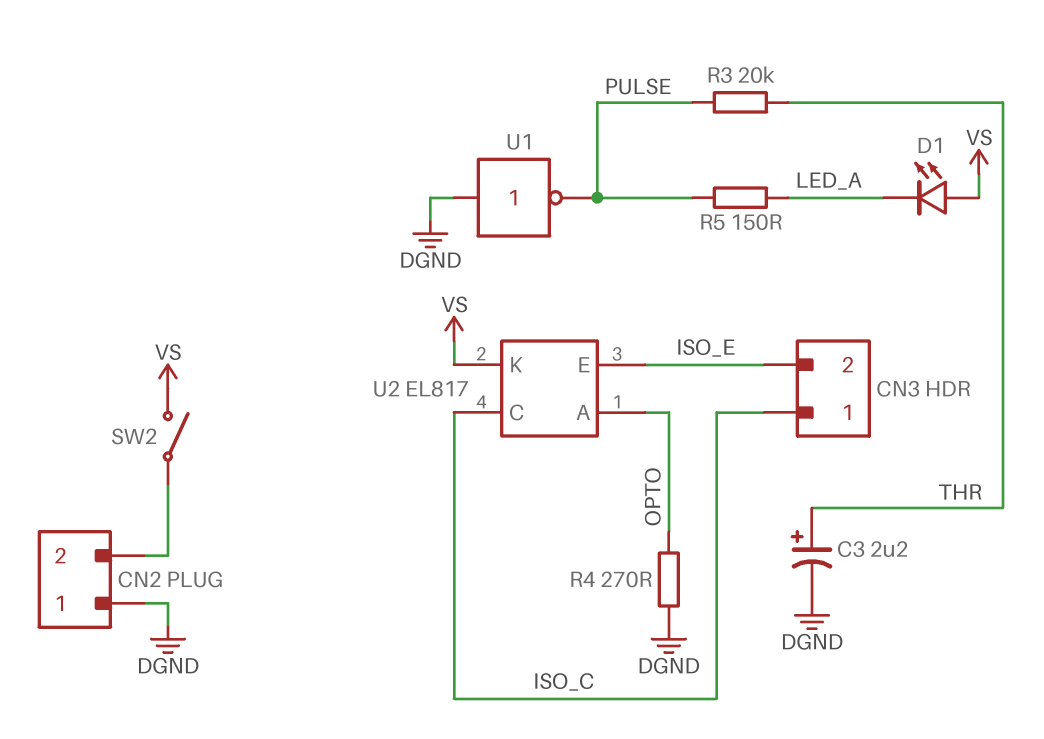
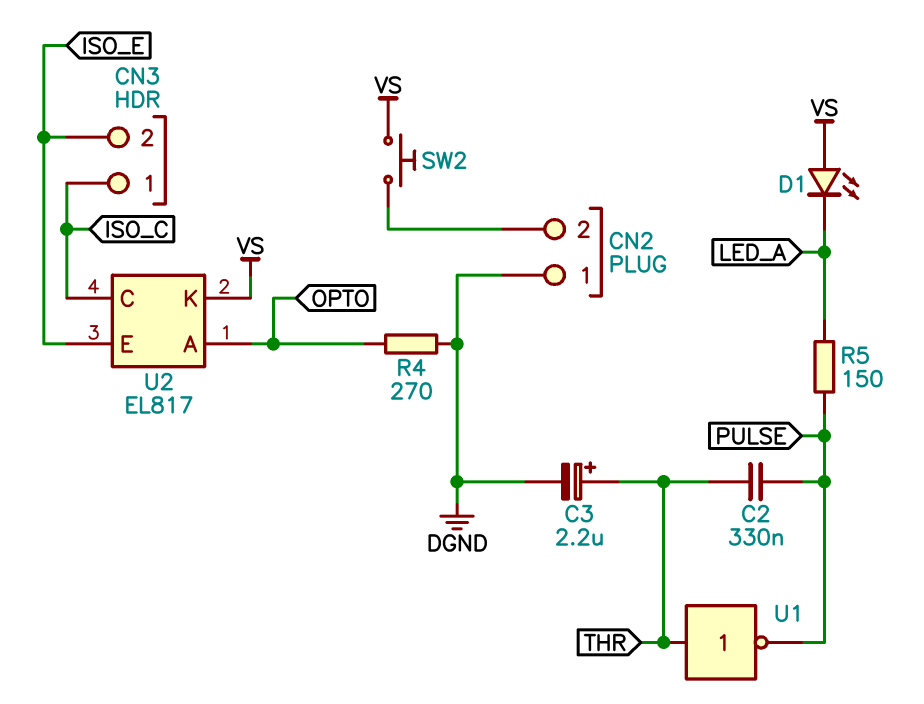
C2: none -> 330nF (PULSE, THR)
R3: 20k (PULSE, THR) -> none
SW2: switch (CN2/2, VS) -> button (CN2/2, VS)
U1: NOT (in DGND, out PULSE) -> NOT (in THR, out PULSE)

